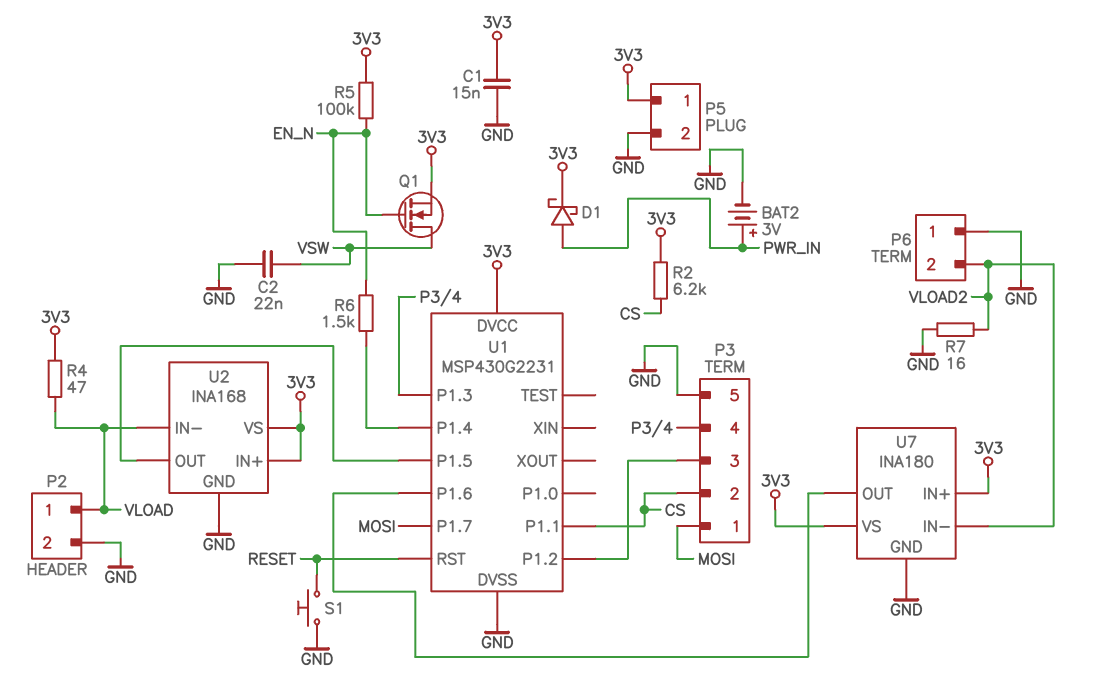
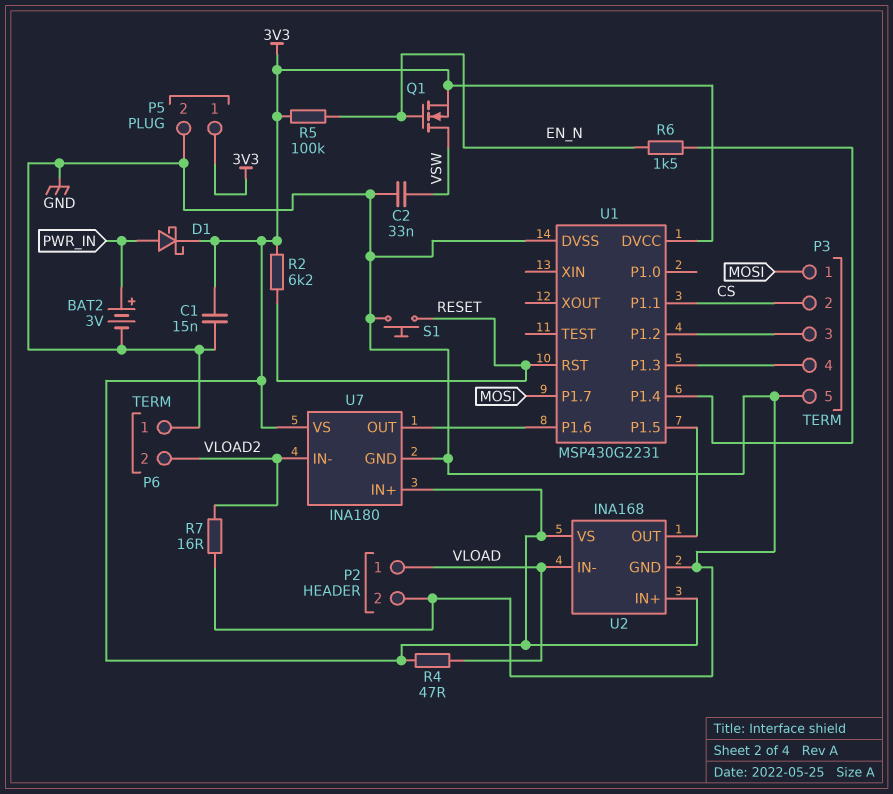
C2: 22nF (GND, VSW) -> 33nF (GND, VSW)
R2: 6.2k (3V3, CS) -> 6.2k (3V3, RESET)

